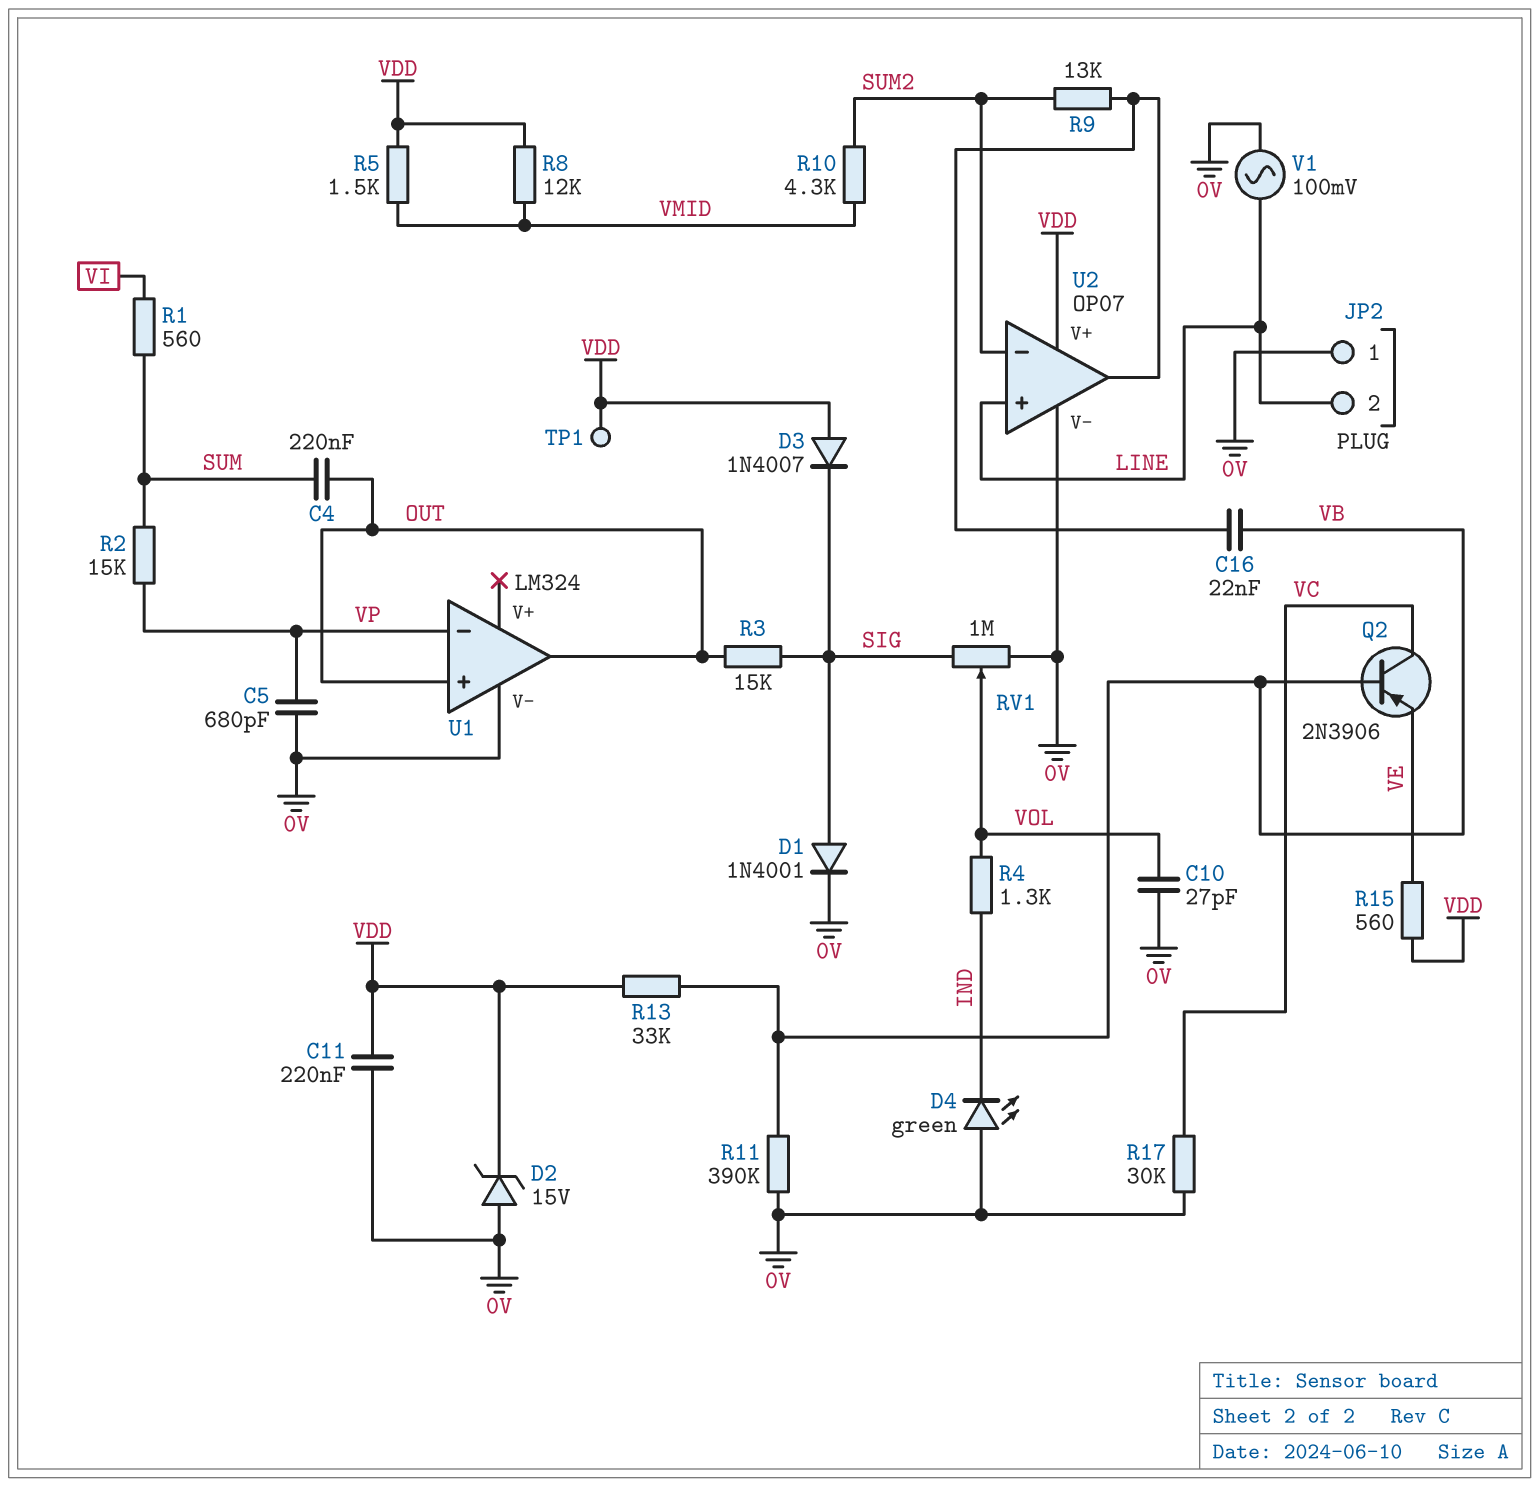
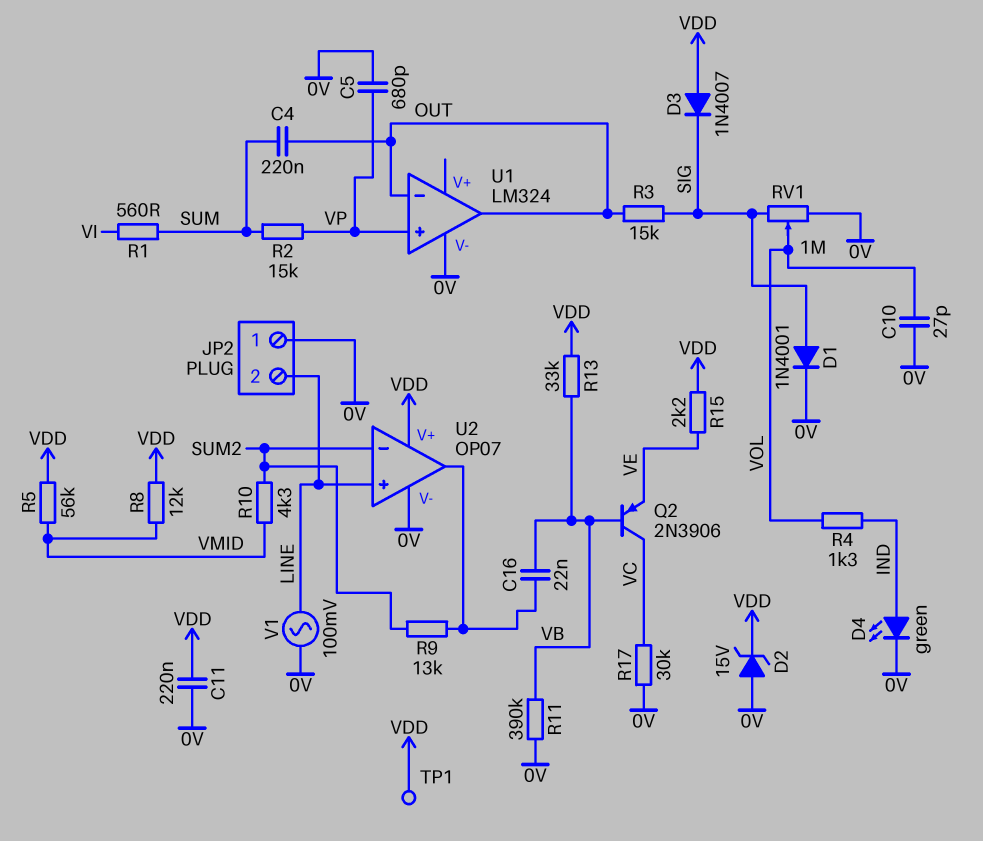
D4: LED green (A 0V, K IND) -> LED green (A IND, K 0V)
R5: 1.5k (VDD, VMID) -> 56k (VDD, VMID)
R15: 560 (VDD, VE) -> 2.2k (VDD, VE)
U1 pin in+: OUT -> VP
U1 pin in-: VP -> OUT

